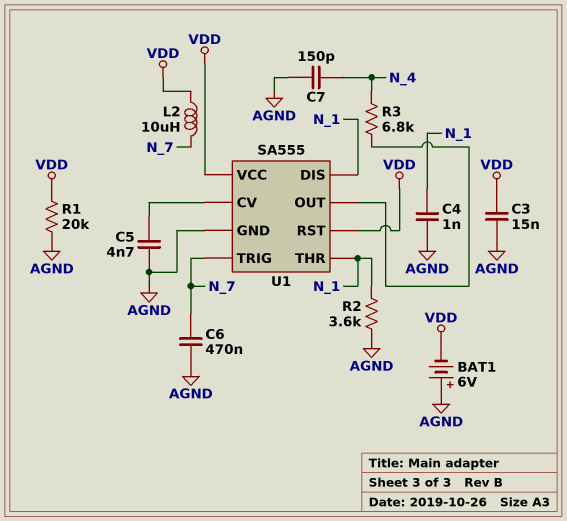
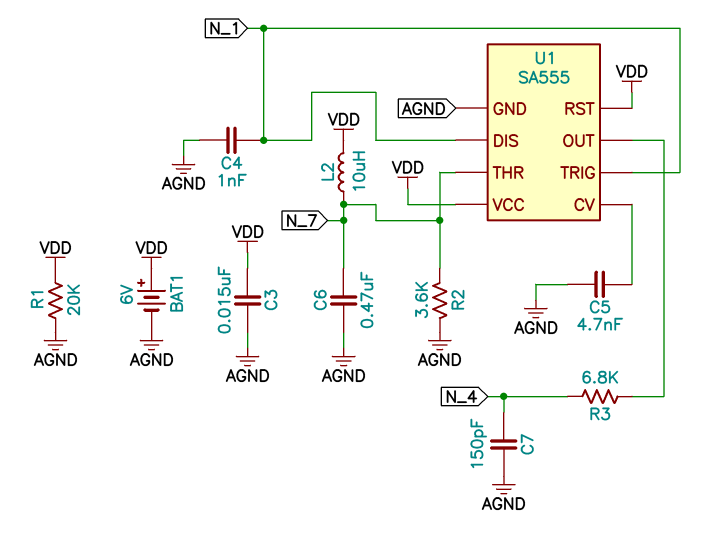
BAT1: 6V (plus AGND, minus VDD) -> 6V (plus VDD, minus AGND)
R2: 3.6k (AGND, N_1) -> 3.6k (AGND, N_7)
U1 pin THR: N_1 -> N_7
U1 pin TRIG: N_7 -> N_1

